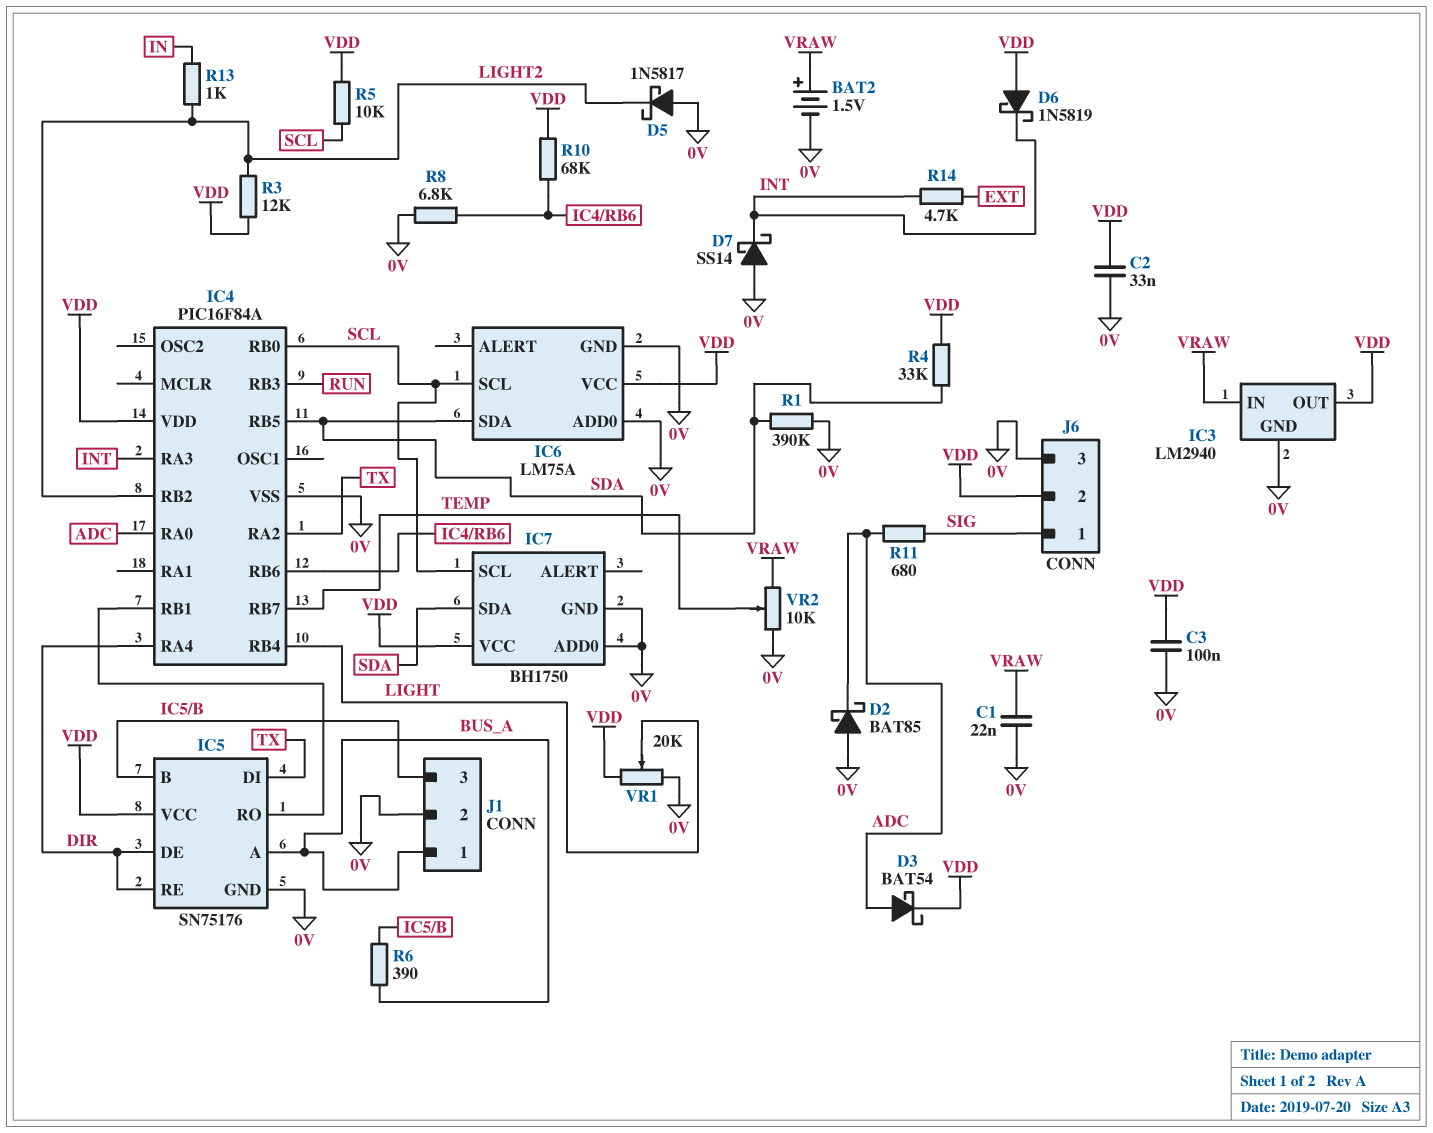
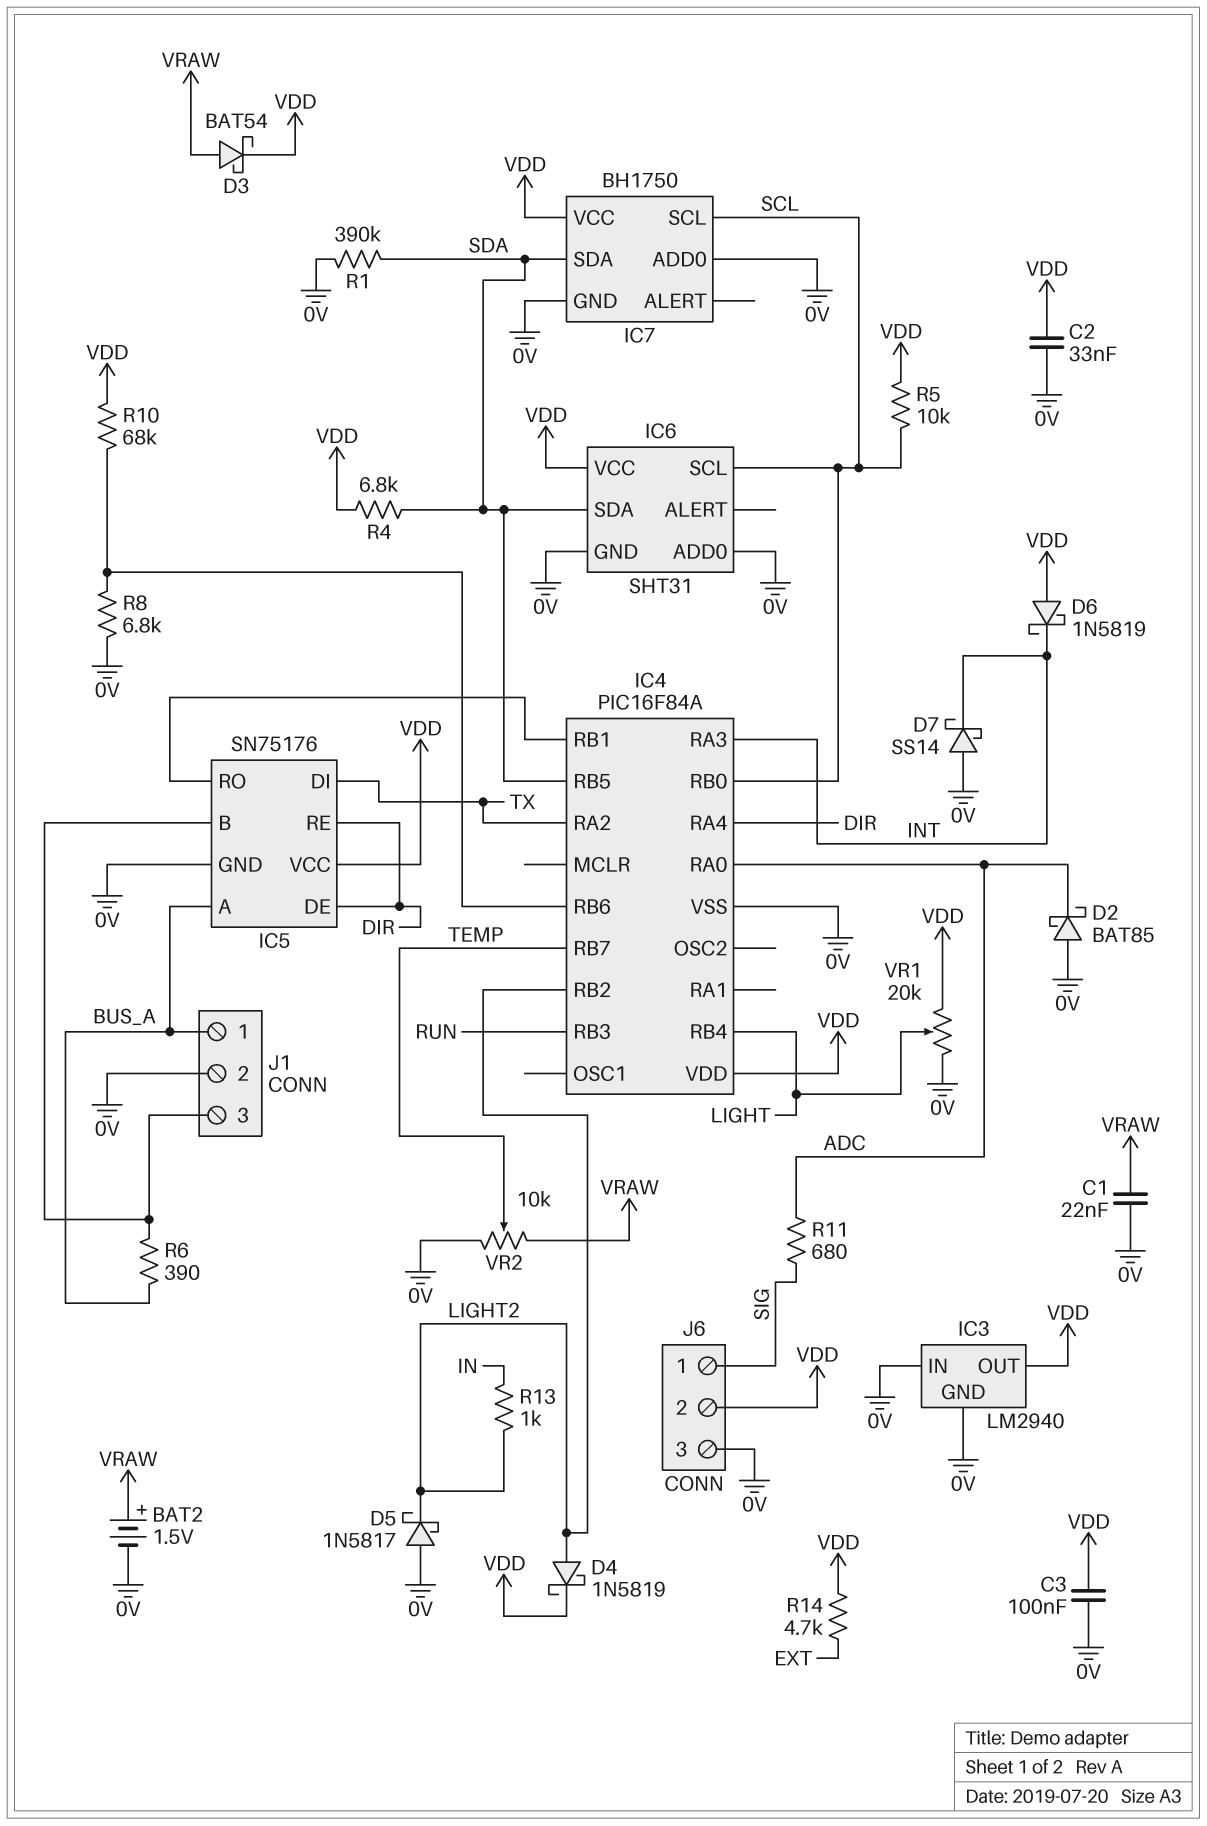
D3: schottky BAT54 (A ADC, K VDD) -> schottky BAT54 (A VRAW, K VDD)
D4: none -> schottky 1N5819 (A LIGHT2, K VDD)
IC3 pin IN: VRAW -> 0V
IC6: LM75A -> SHT31
R3: 12k (LIGHT2, VDD) -> none
R4: 33k (SDA, VDD) -> 6.8k (SDA, VDD)
R14: 4.7k (EXT, INT) -> 4.7k (EXT, VDD)

